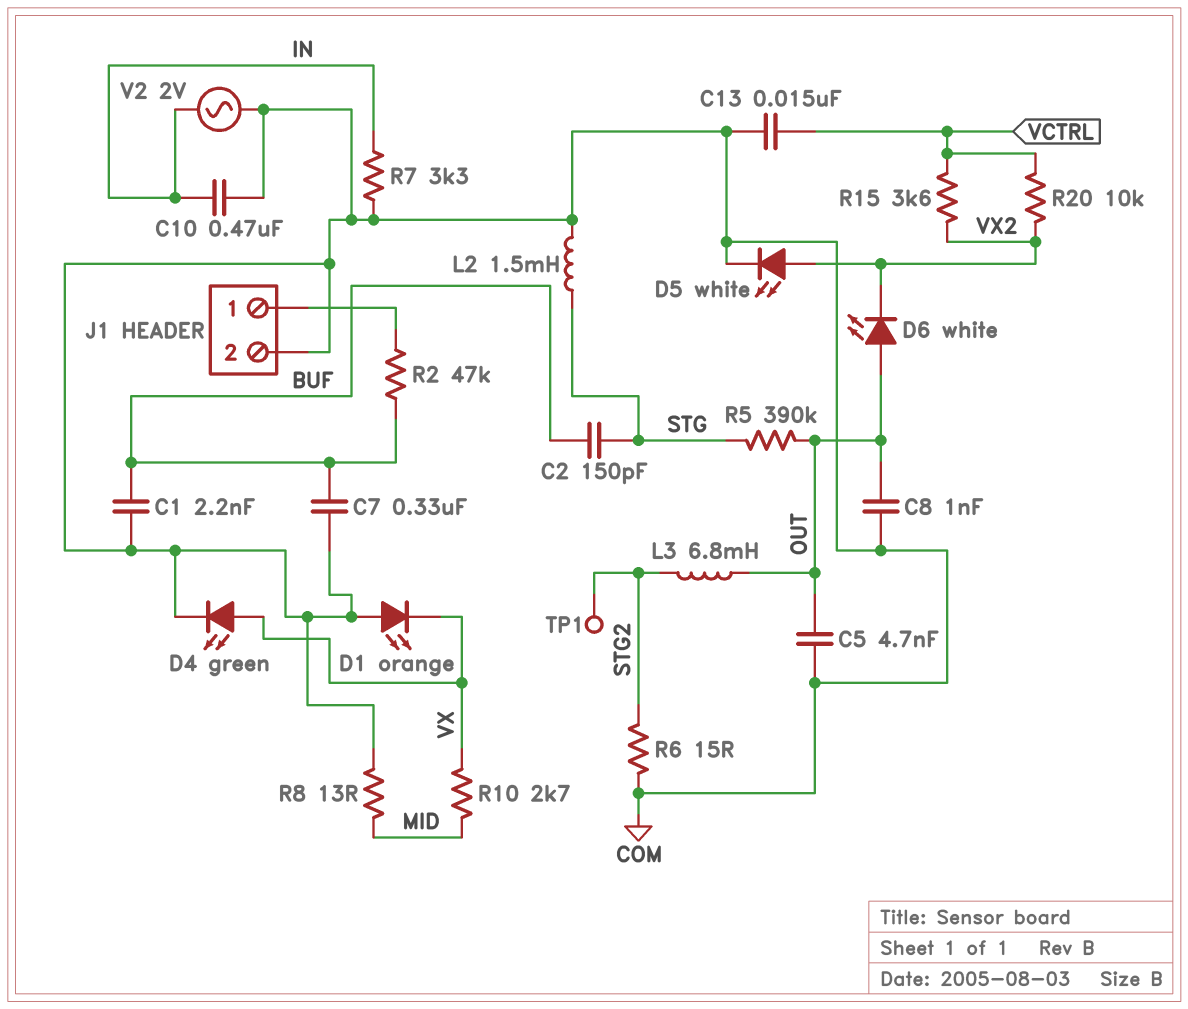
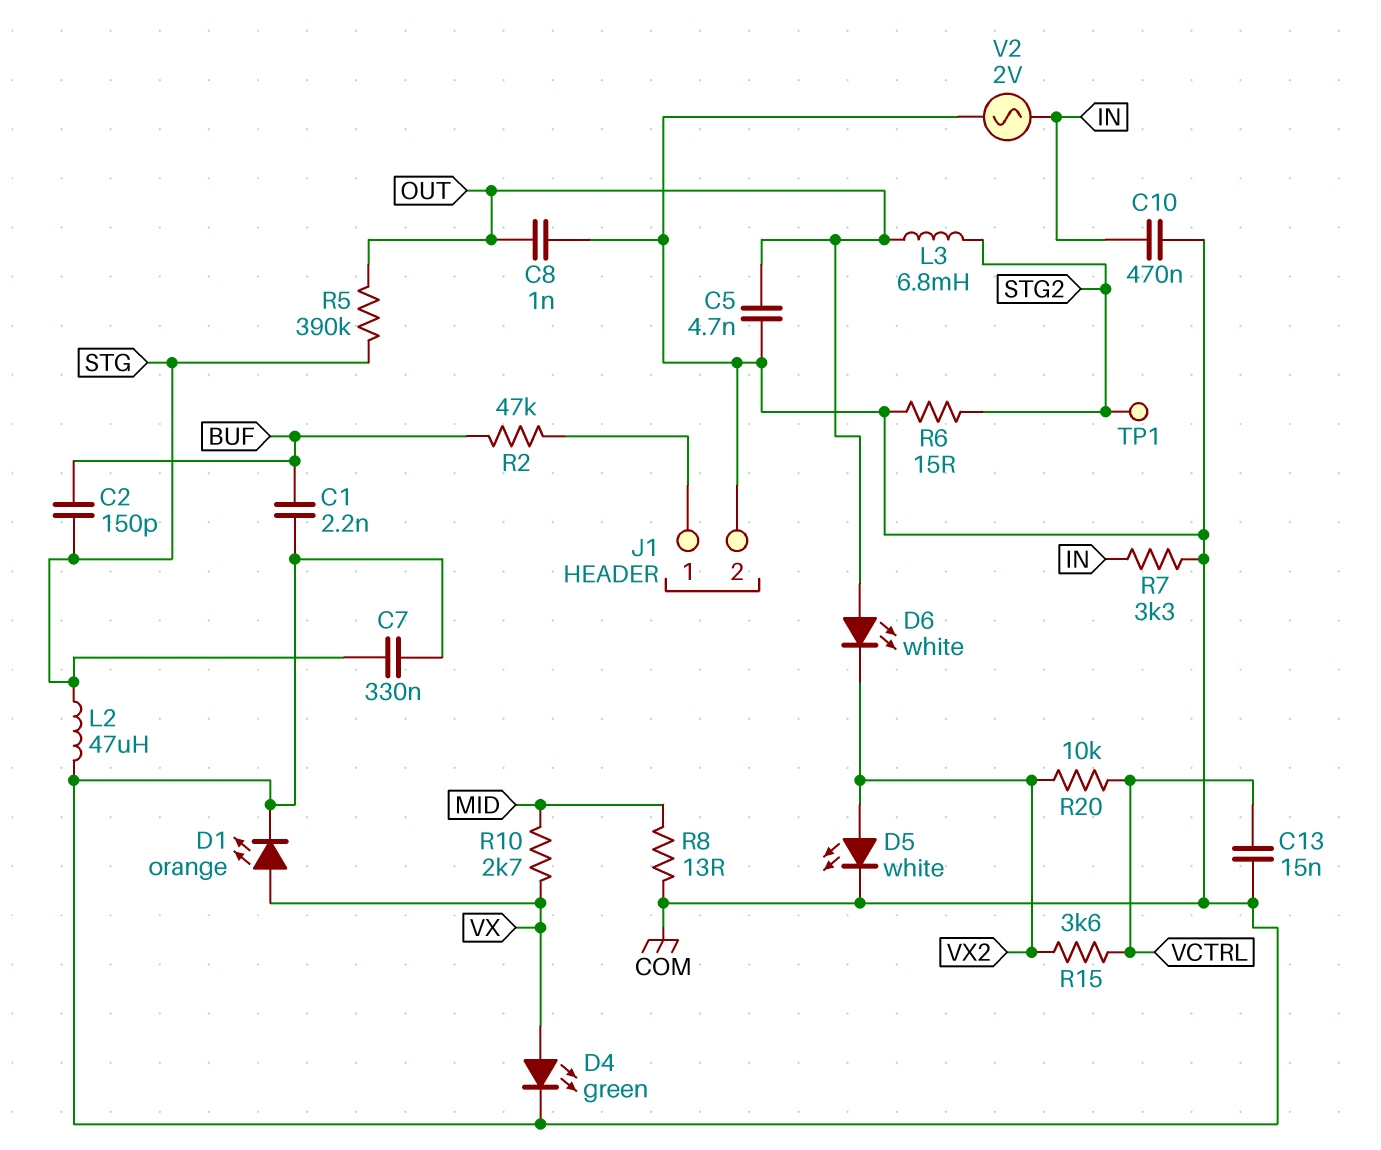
C7: 330nF (BUF, COM) -> 330nF (COM, STG)
D1: LED orange (A COM, K VX) -> LED orange (A VX, K COM)
L2: 1.5mH (COM, STG) -> 47uH (COM, STG)

